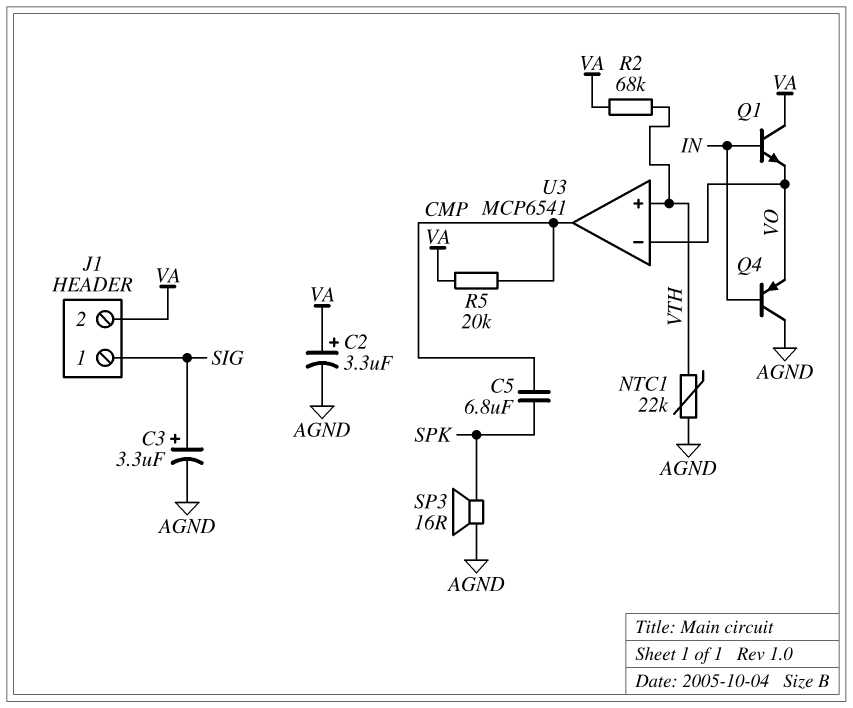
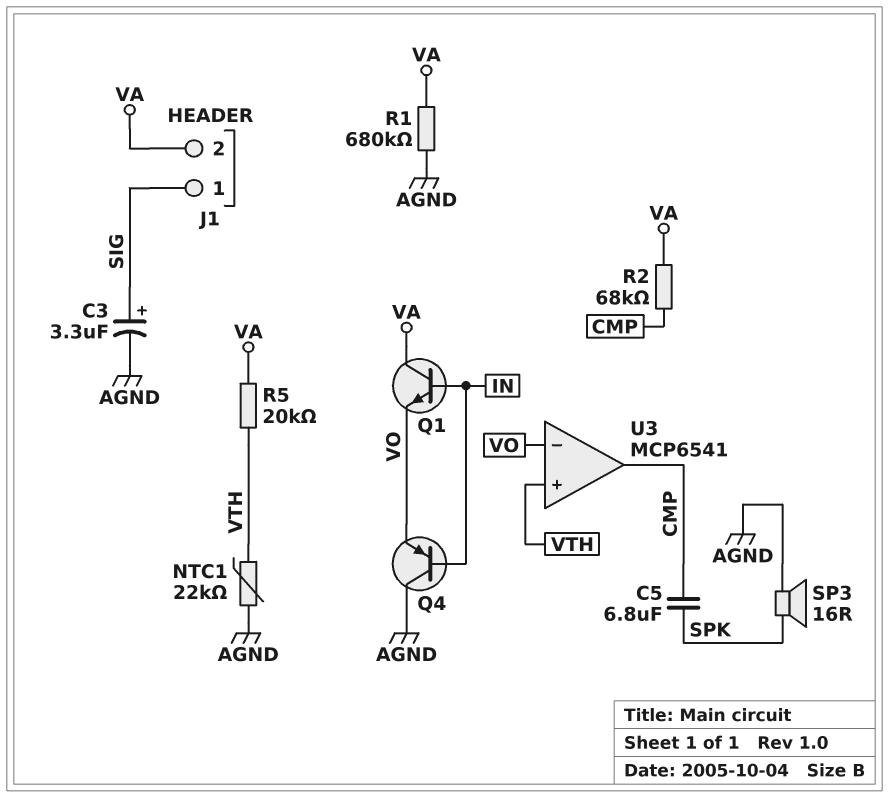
C2: 3.3uF (plus VA, minus AGND) -> none
R1: none -> 680k (AGND, VA)
R2: 68k (VA, VTH) -> 68k (CMP, VA)
R5: 20k (CMP, VA) -> 20k (VA, VTH)

